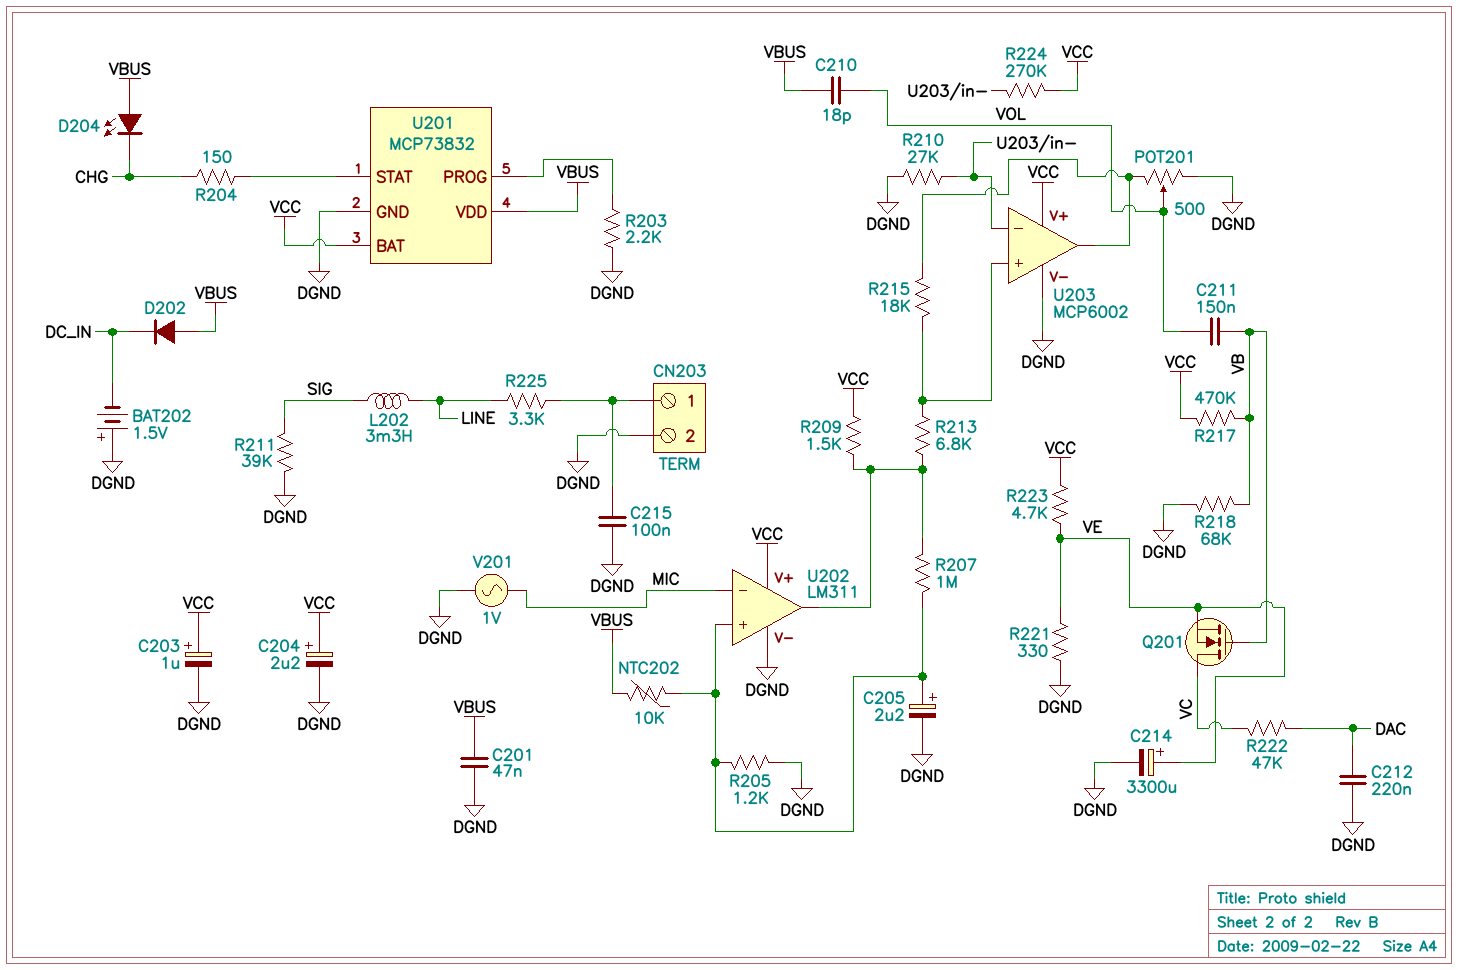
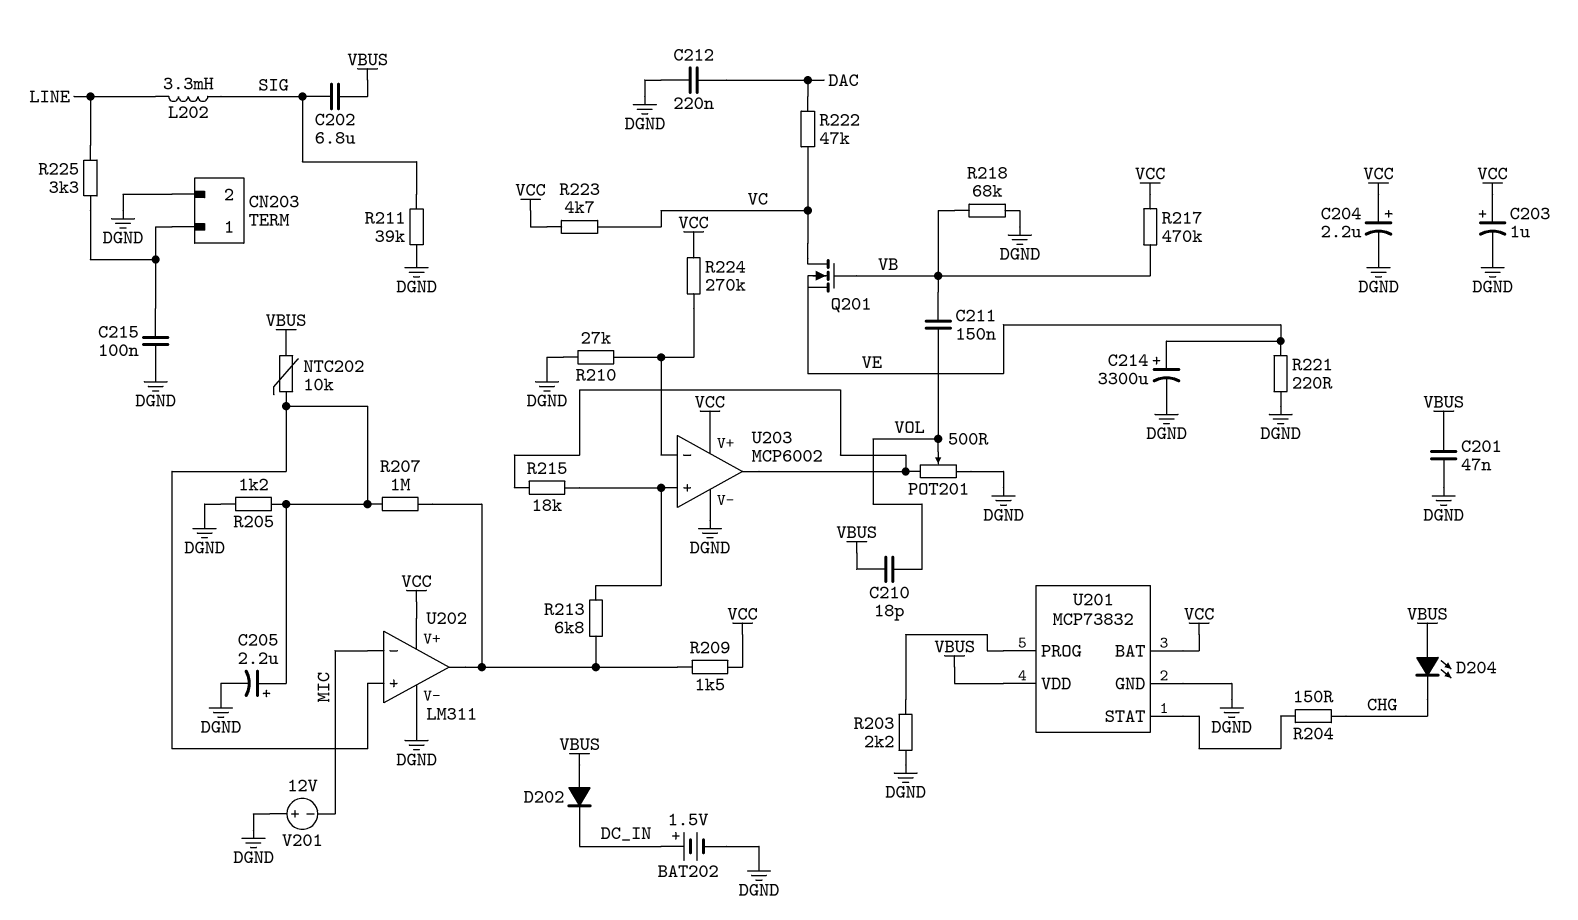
BAT202: 1.5V (plus DGND, minus DC_IN) -> 1.5V (plus DC_IN, minus DGND)
C202: none -> 6.8uF (SIG, VBUS)
R221: 330 (DGND, VE) -> 220 (DGND, VE)
R223: 4.7k (VCC, VE) -> 4.7k (VC, VCC)
V201: AC 1V (DGND, MIC) -> 12V (plus DGND, minus MIC)

